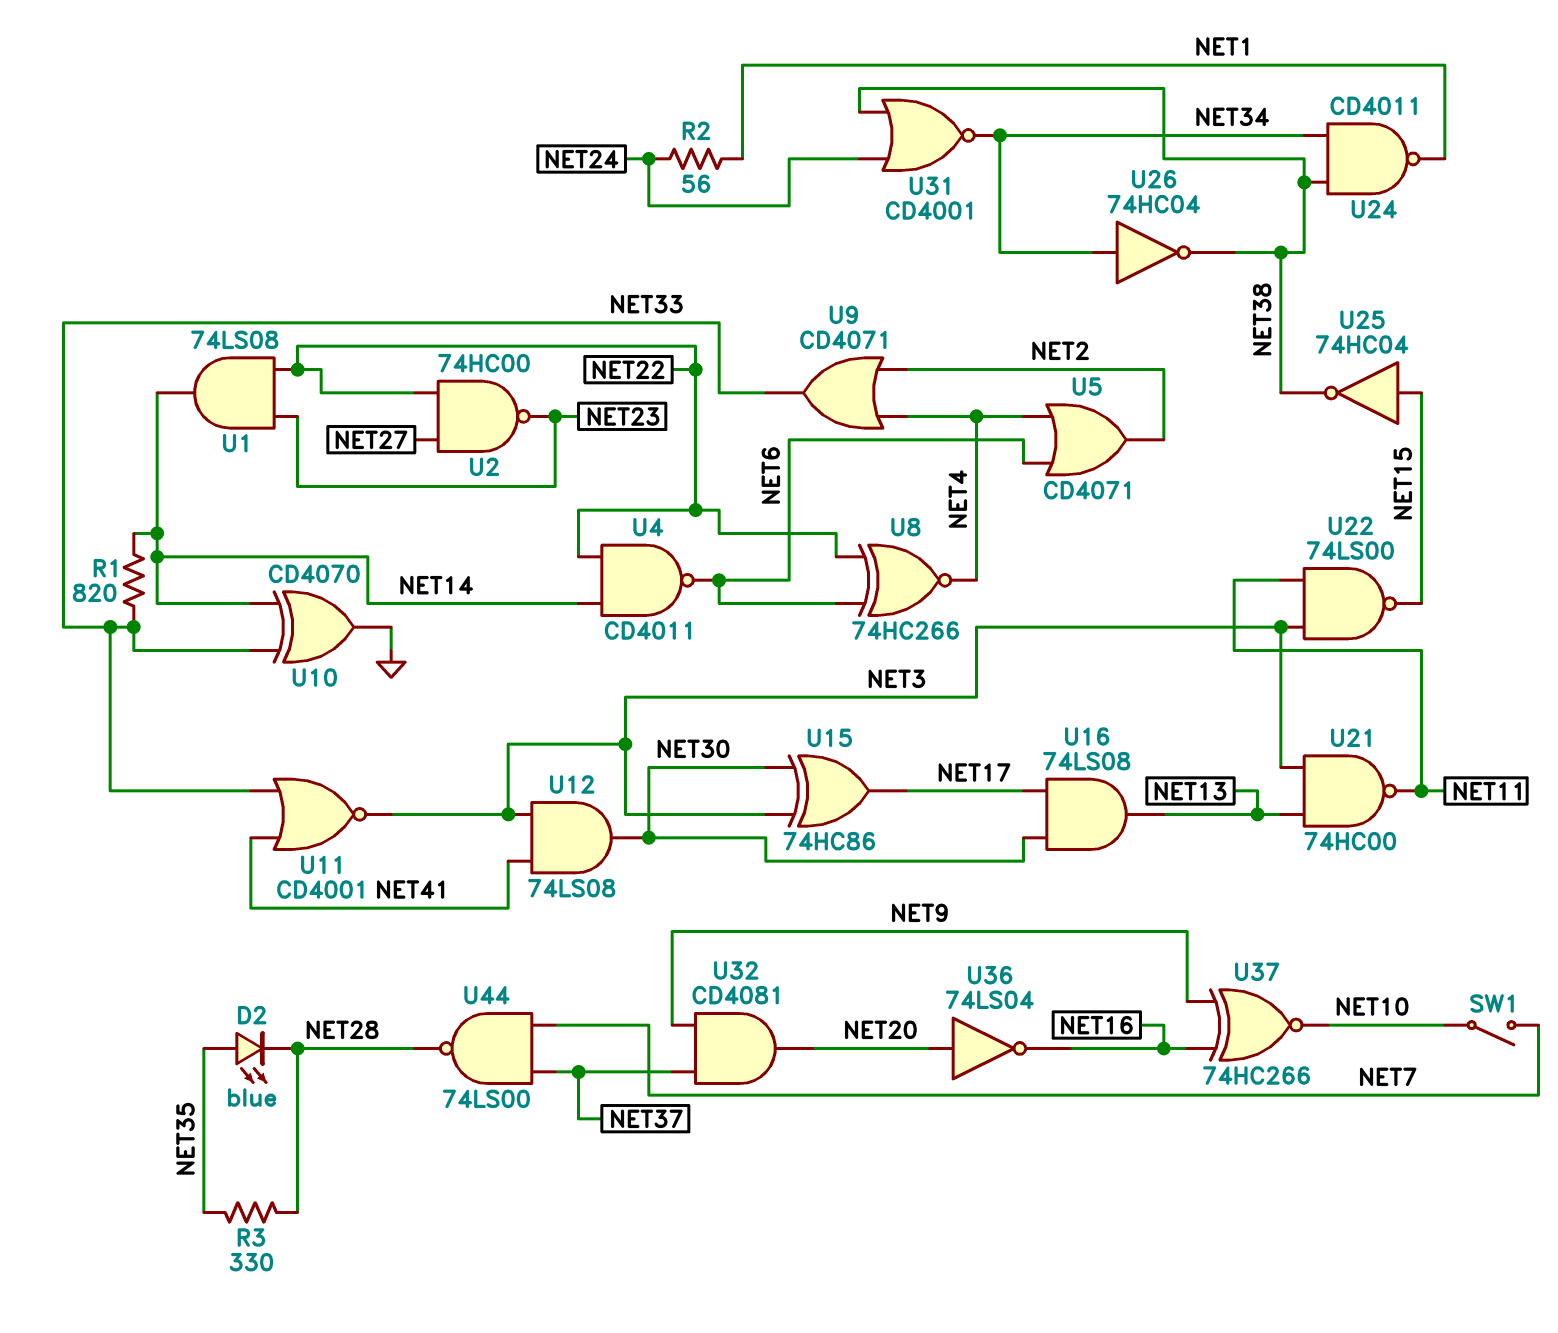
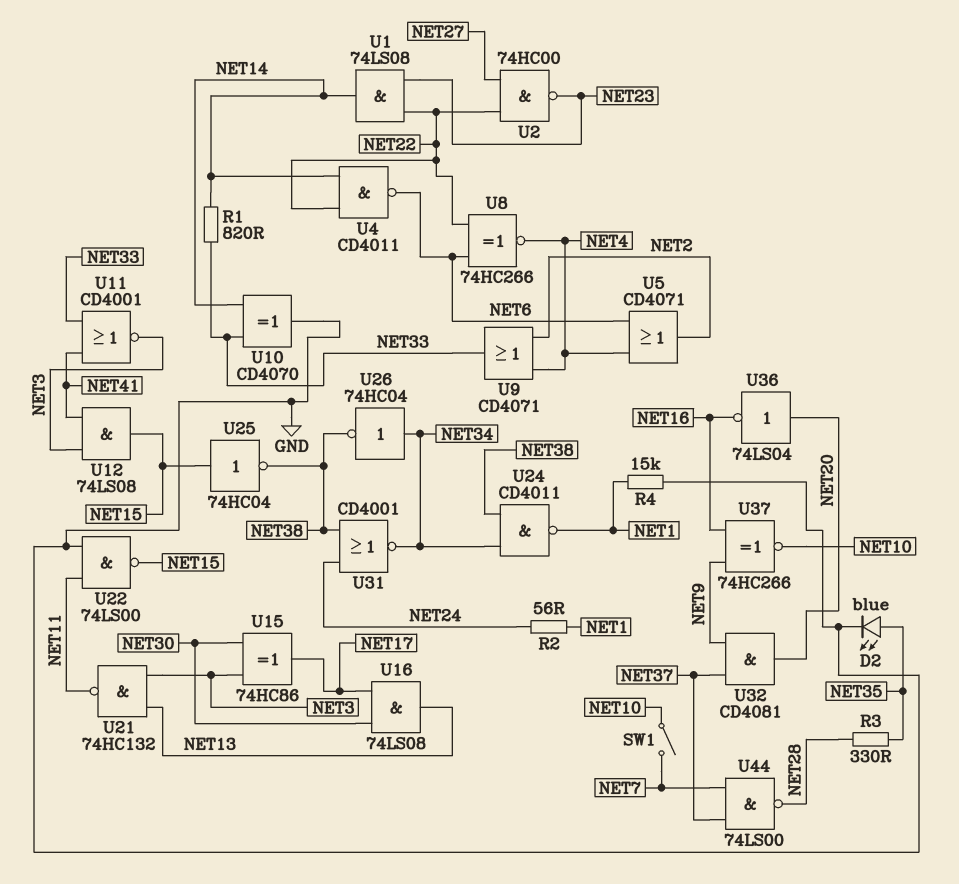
D2: LED blue (A NET35, K NET28) -> LED blue (A NET35, K GND)
R4: none -> 15k (GND, NET1)
U12: AND 74LS08 (in NET3, in NET41, out NET30) -> AND 74LS08 (in NET3, in NET41, out NET15)
U21: NAND 74HC00 (in NET3, in NET13, out NET11) -> NAND 74HC132 (in NET3, in NET13, out NET11)
U22: NAND 74LS00 (in NET3, in NET11, out NET15) -> NAND 74LS00 (in GND, in NET11, out NET15)

